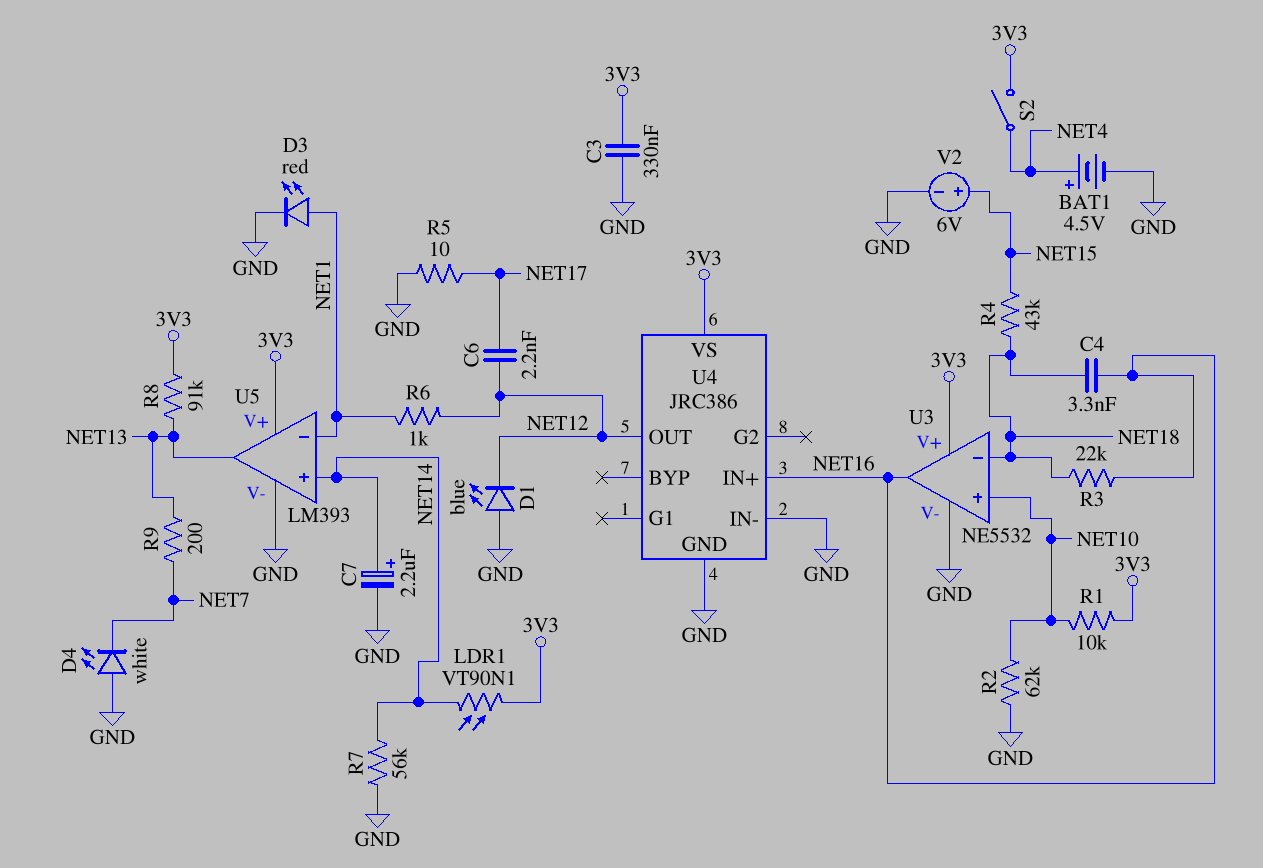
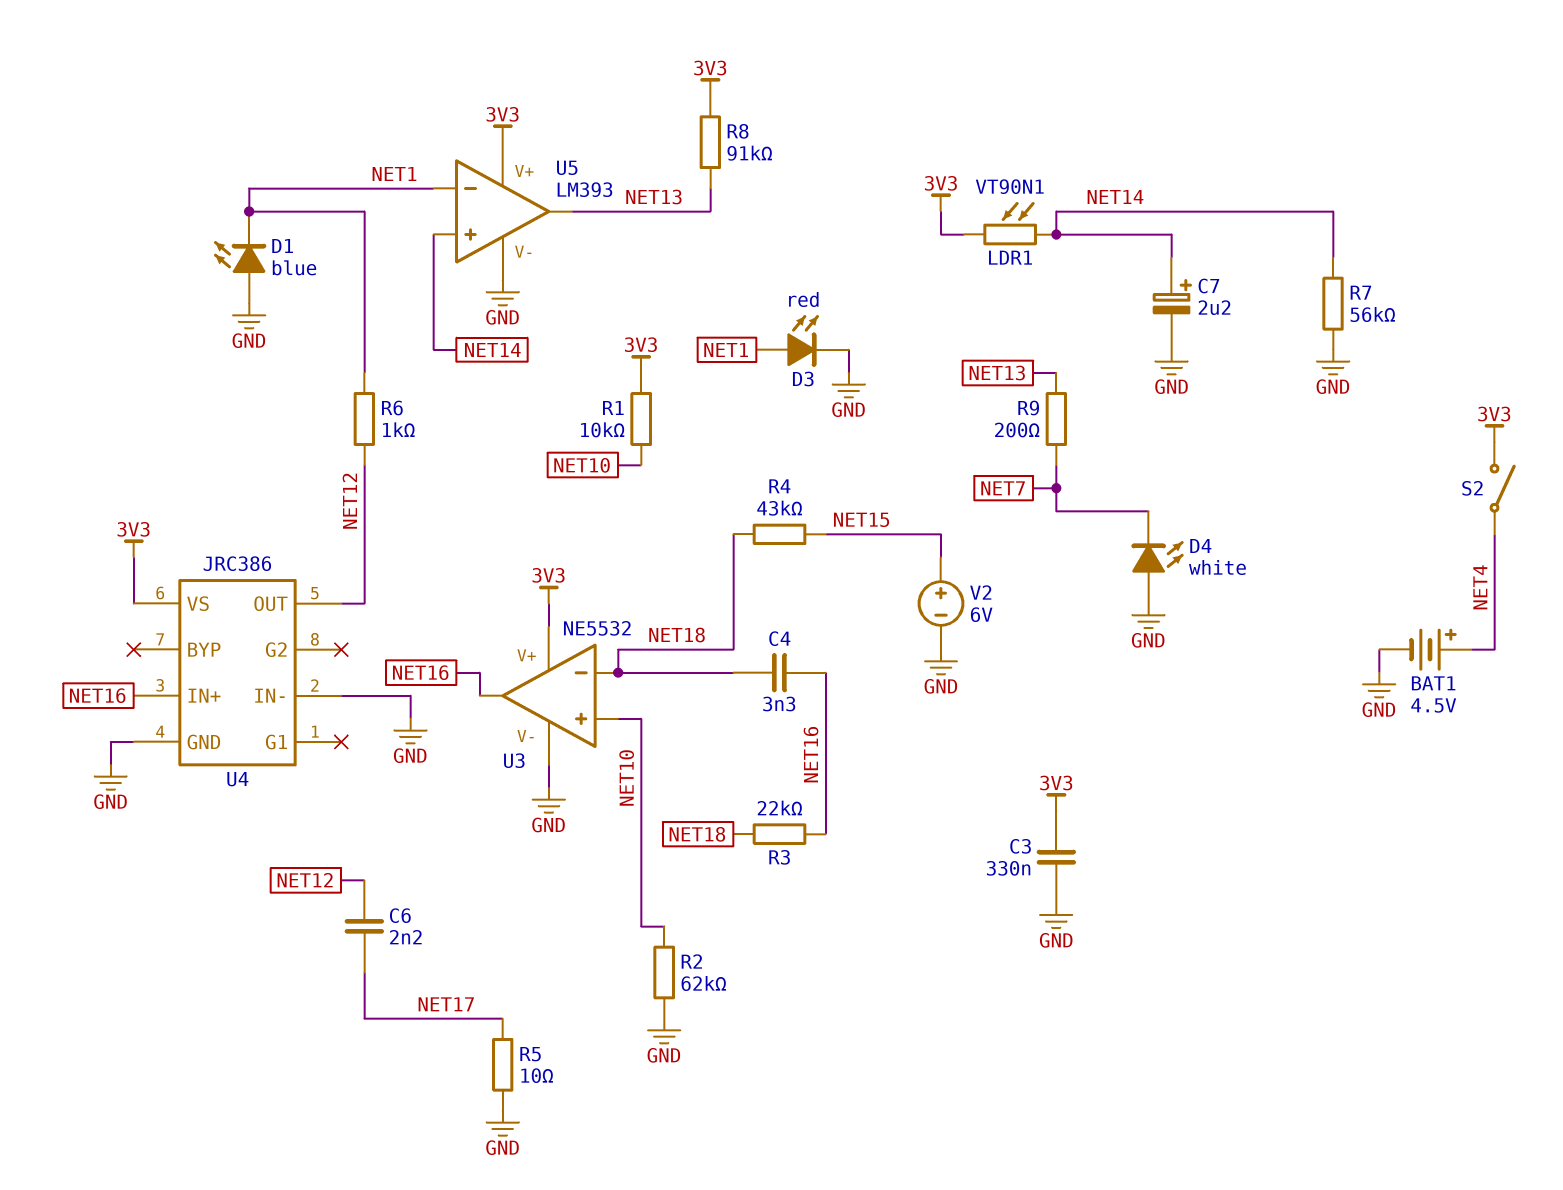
D1: LED blue (A GND, K NET12) -> LED blue (A GND, K NET1)

